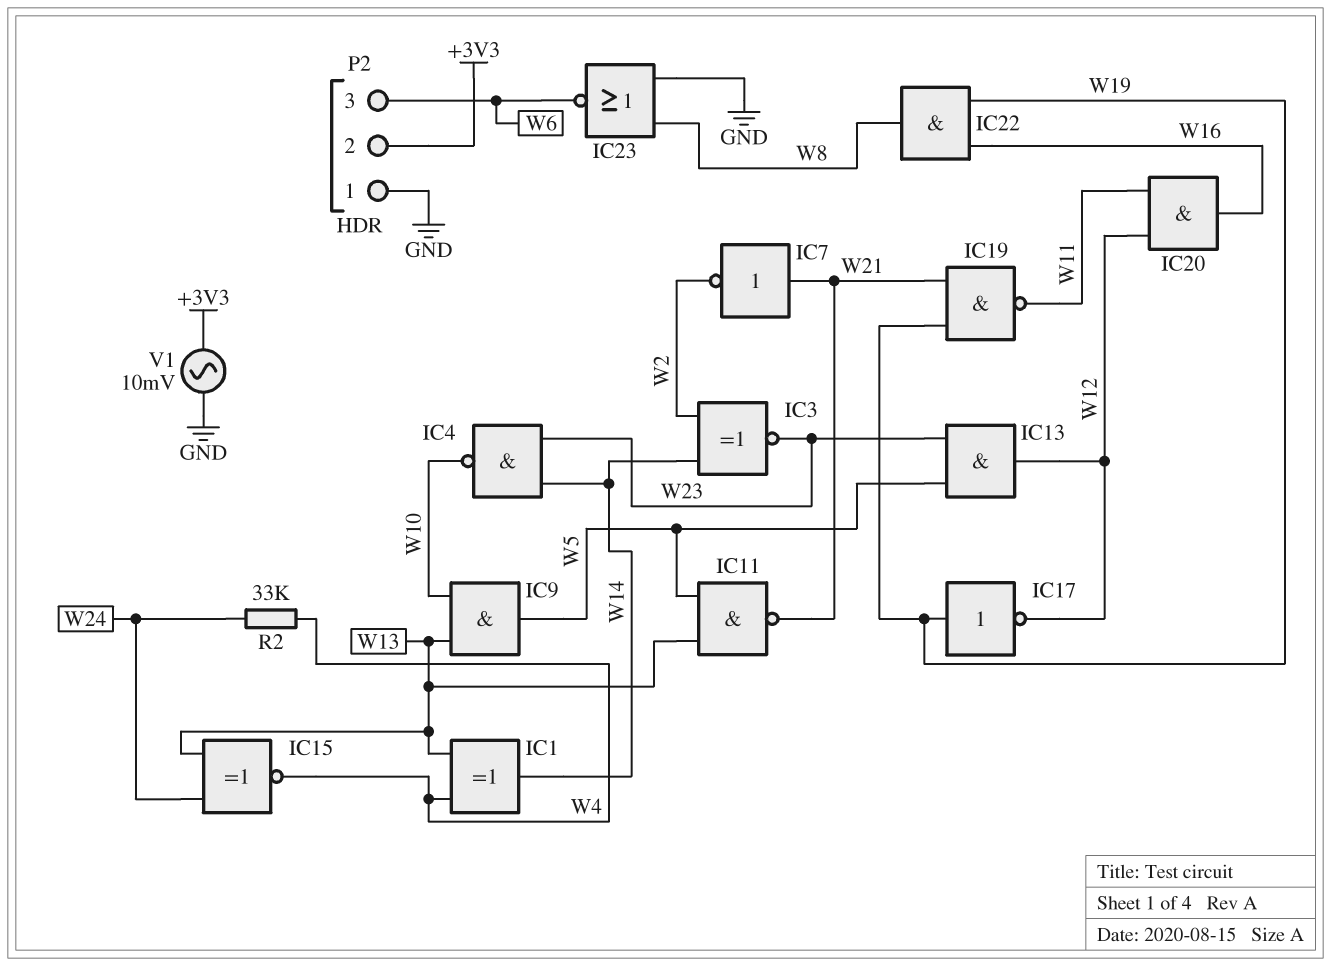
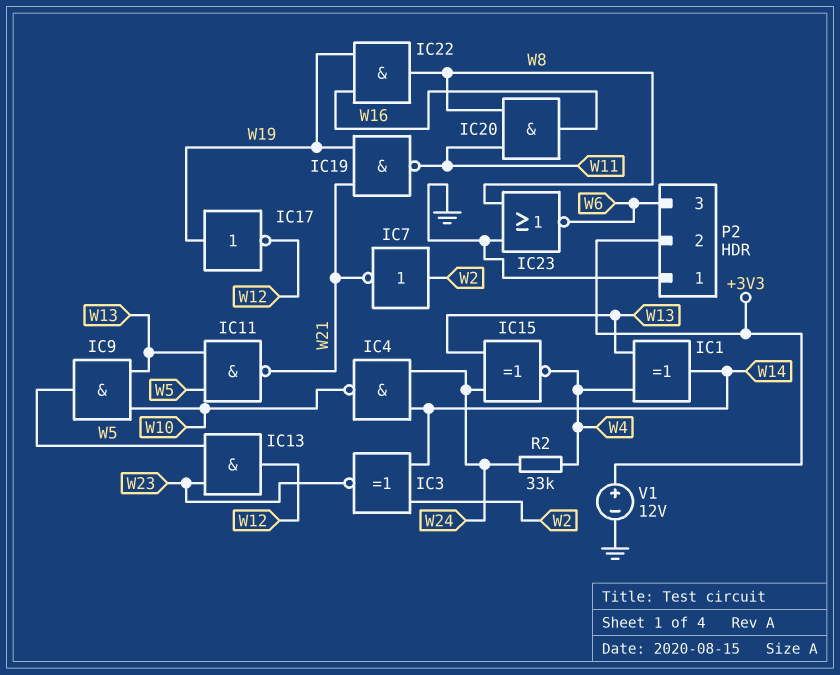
IC4: NAND (in W14, in W23, out W10) -> NAND (in W14, in W24, out W10)
IC7: NOT (in W21, out W2) -> NOT (in W2, out W21)
IC20: AND (in W11, in W12, out W16) -> AND (in W8, in W11, out W16)
V1: AC 10mV (+3V3, GND) -> 12V (plus +3V3, minus GND)

